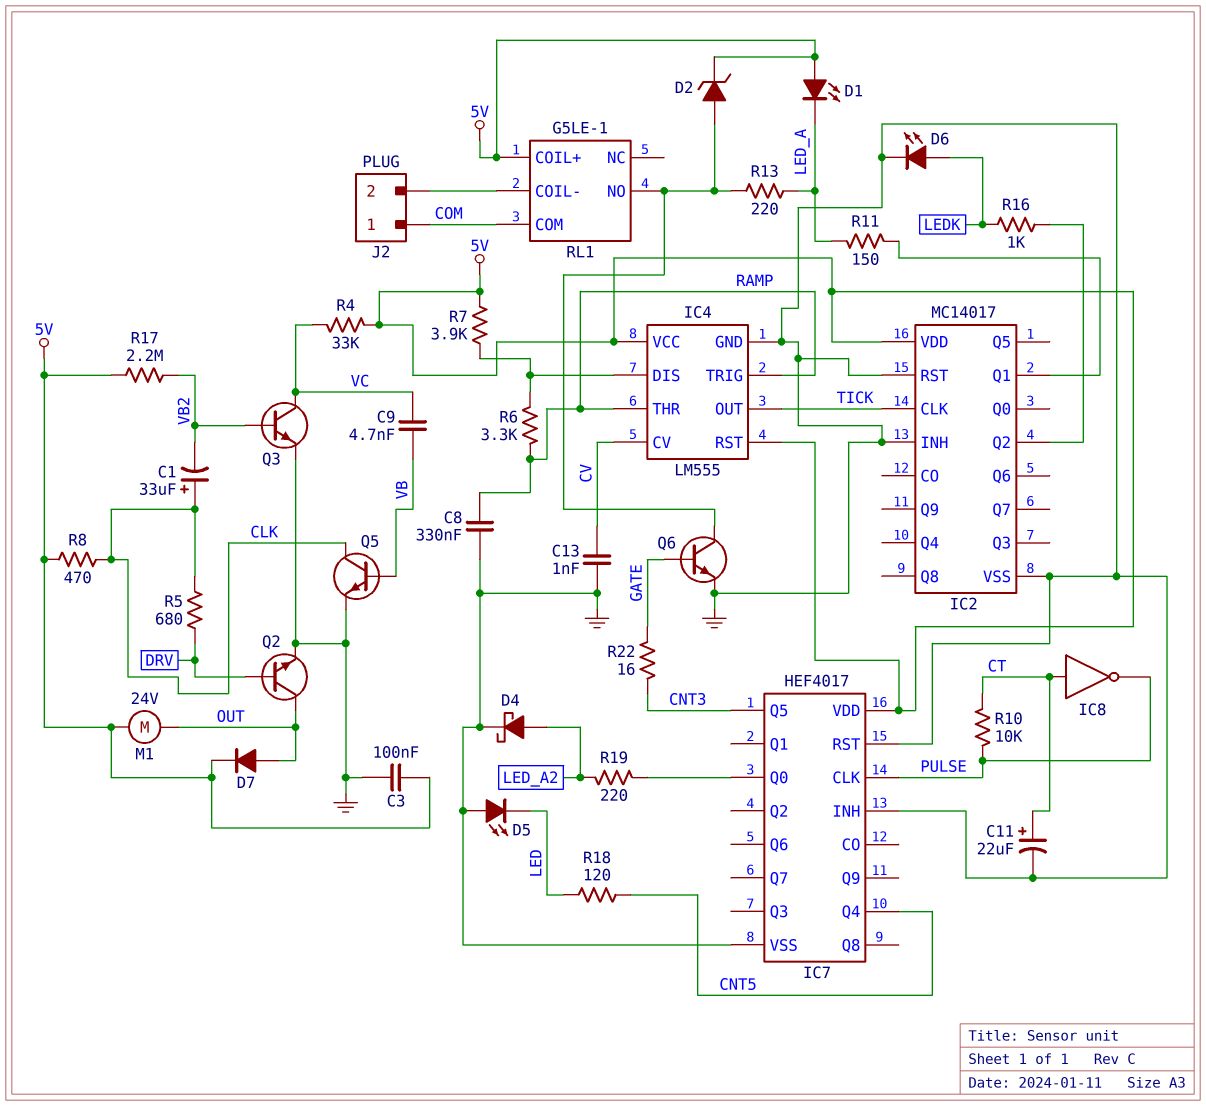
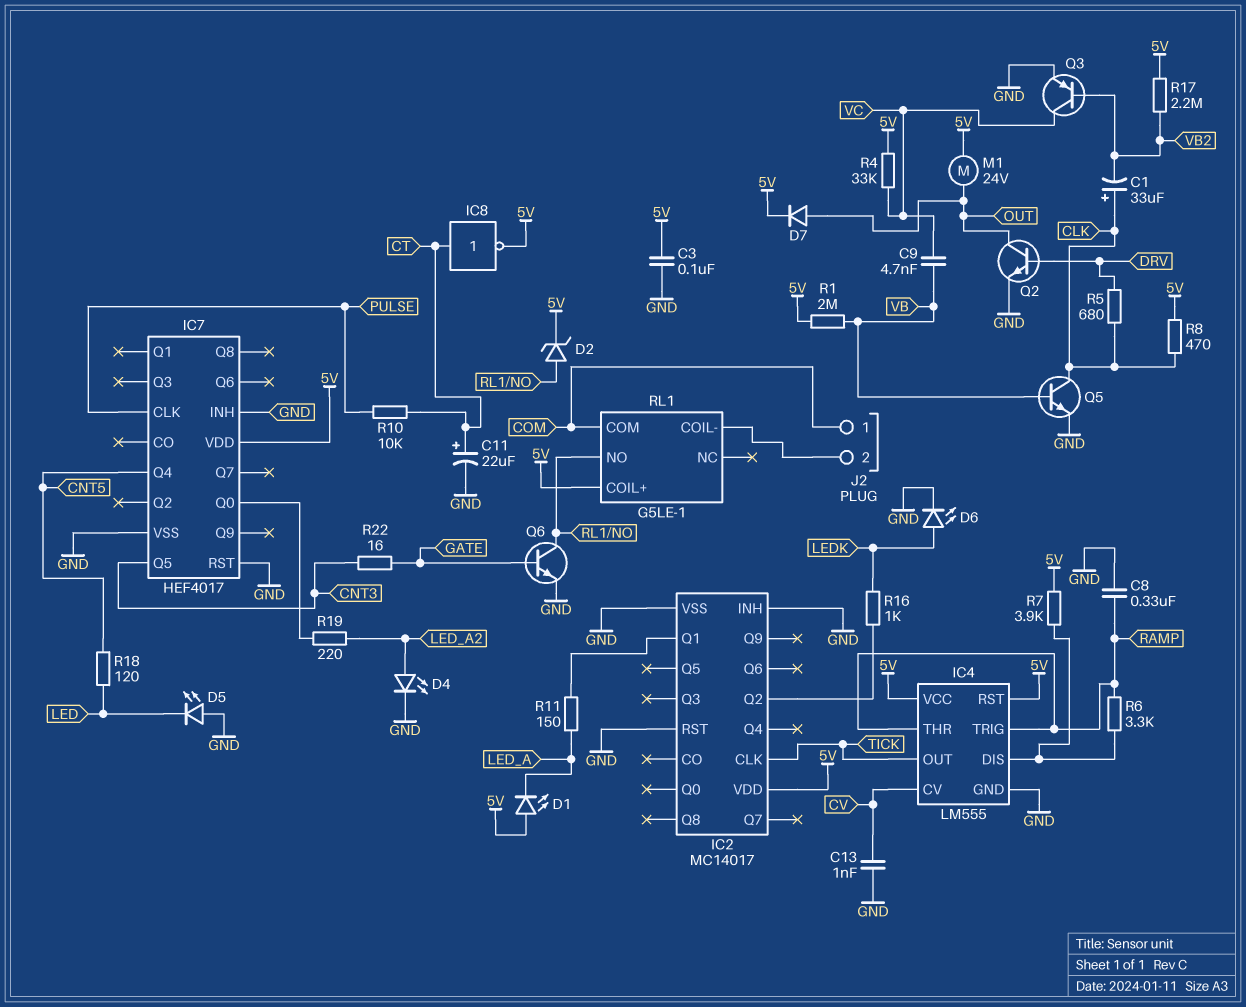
D4: schottky (A LED_A2, K GND) -> LED (A LED_A2, K GND)
IC8: NOT (in CT, out PULSE) -> NOT (in CT, out 5V)
Q3: NPN (B VB2, C VC, E GND) -> PNP (B VB2, C VC, E GND)
R1: none -> 2M (5V, VB)
R13: 220 (LED_A, RL1/NO) -> none

